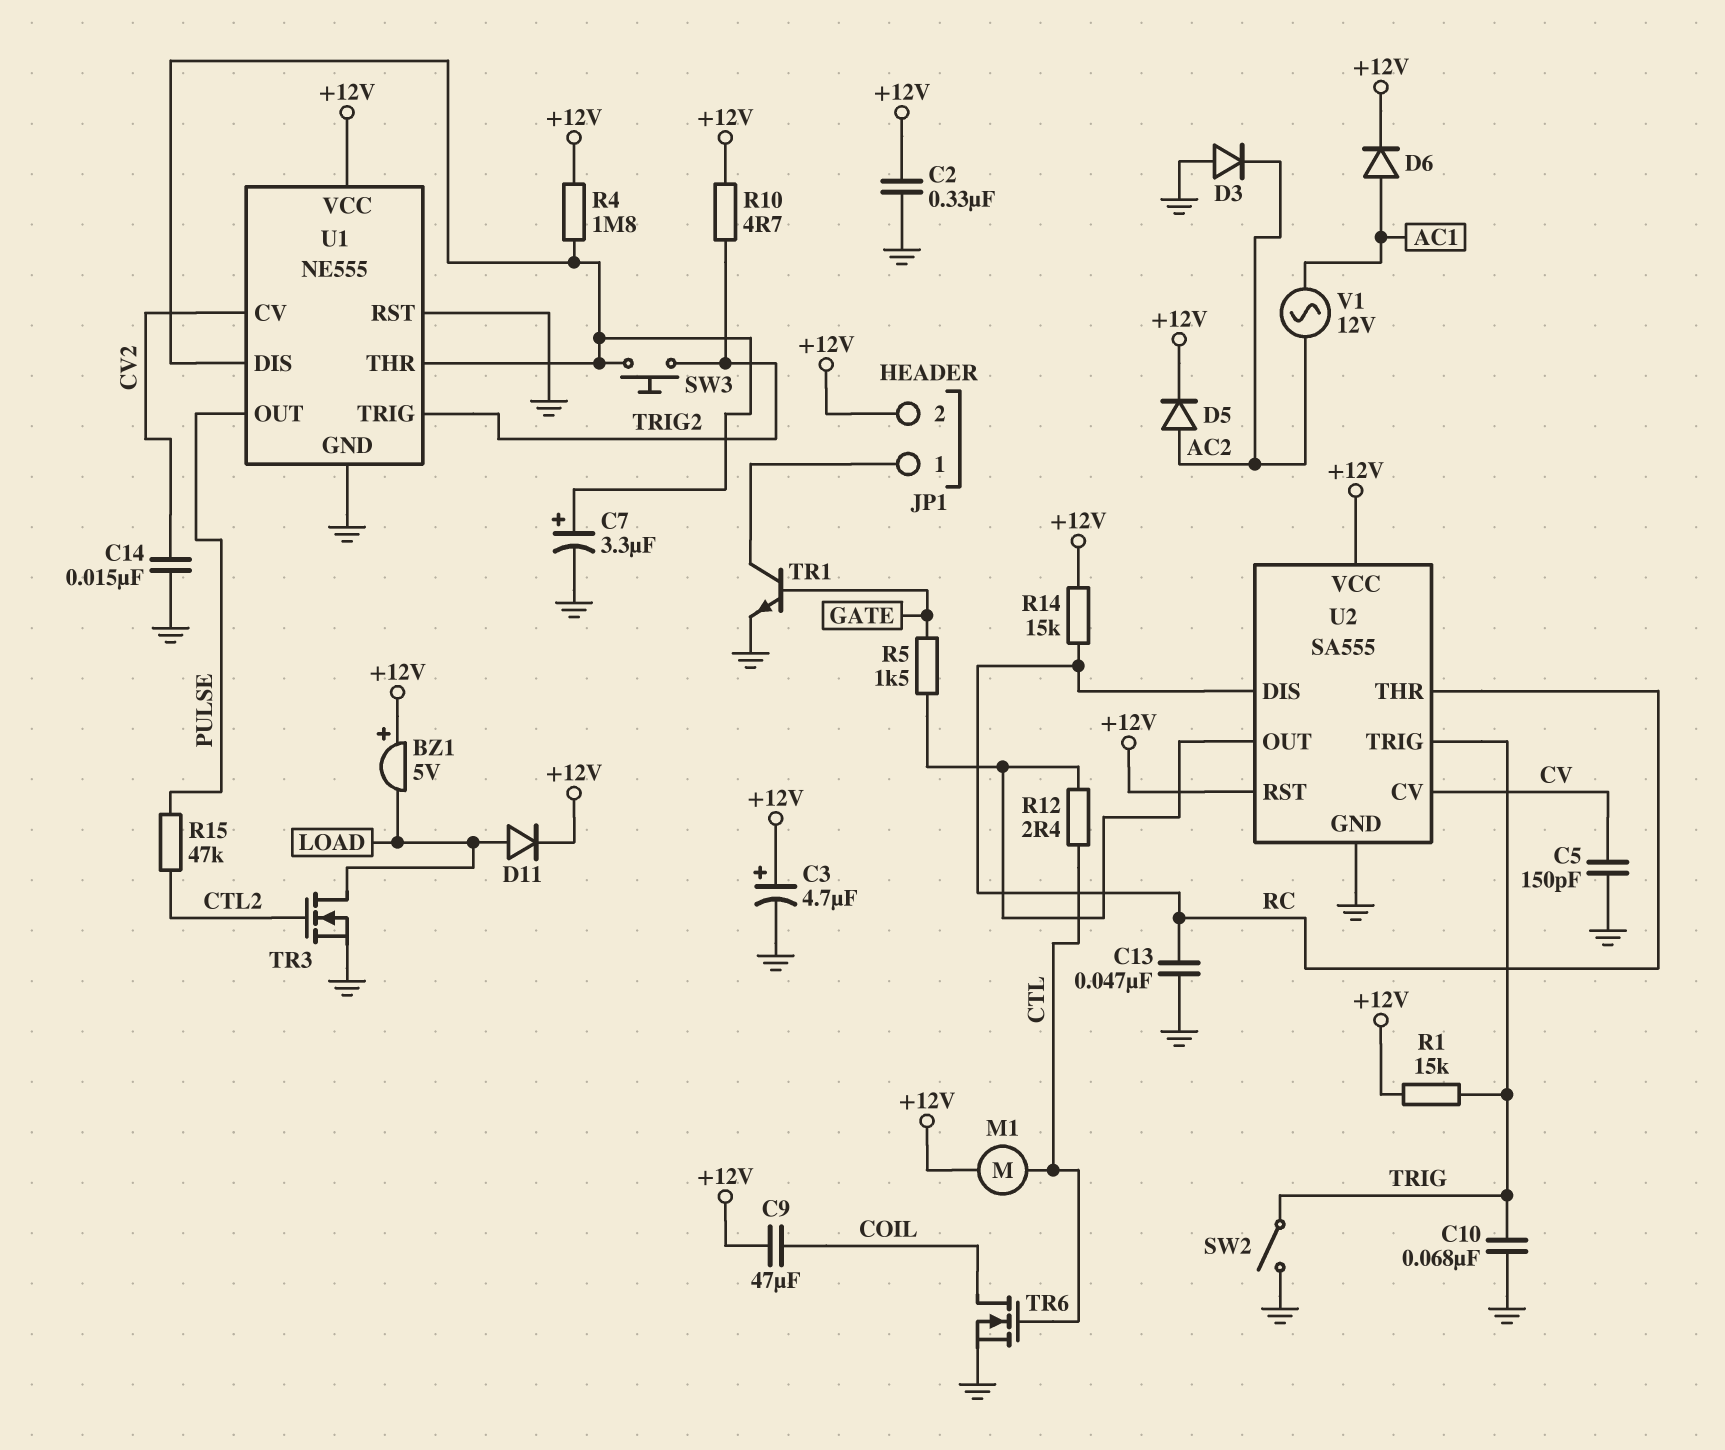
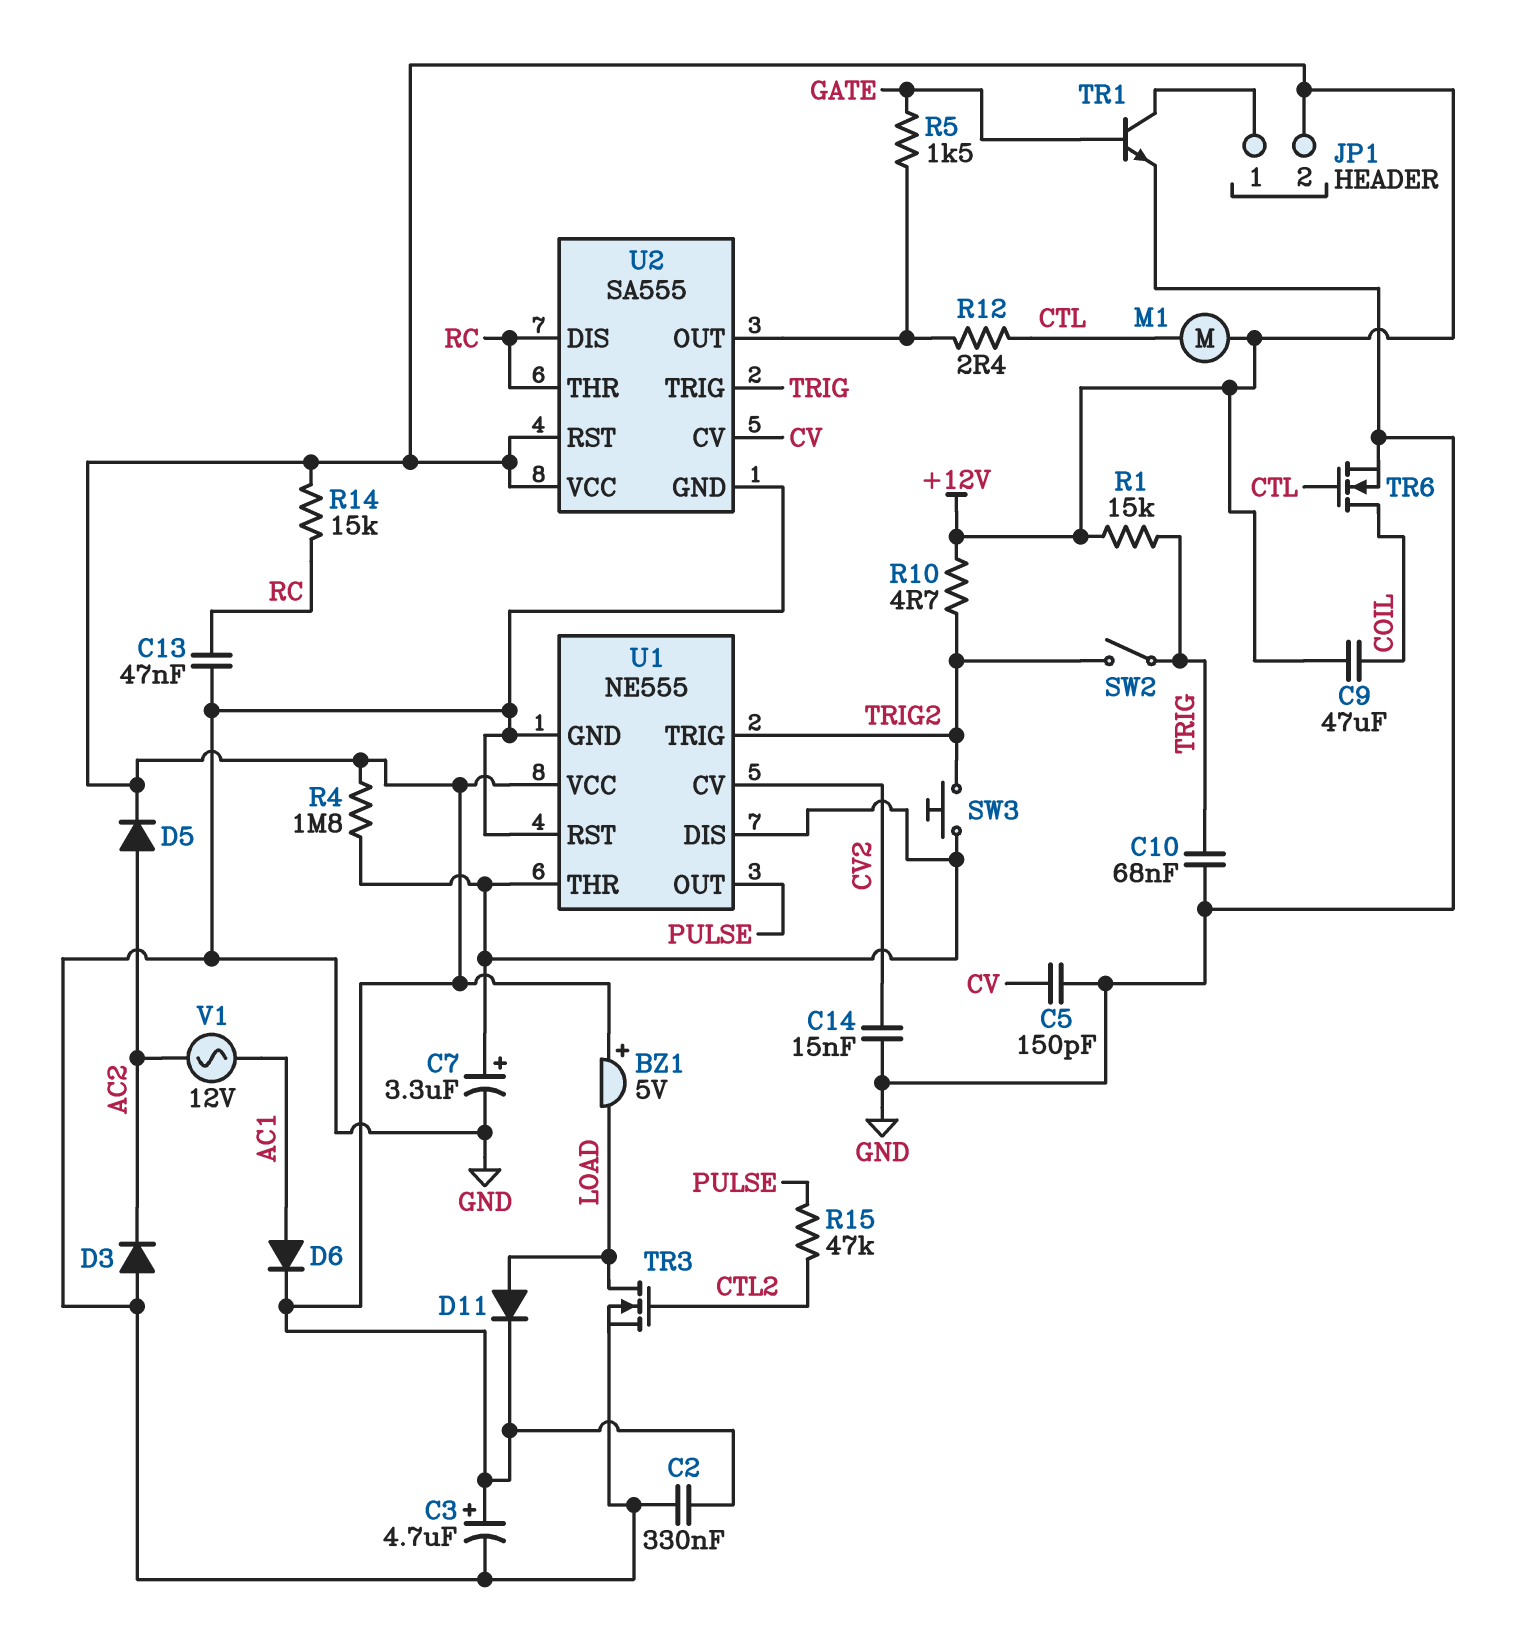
SW2: switch (GND, TRIG) -> switch (TRIG, TRIG2)

